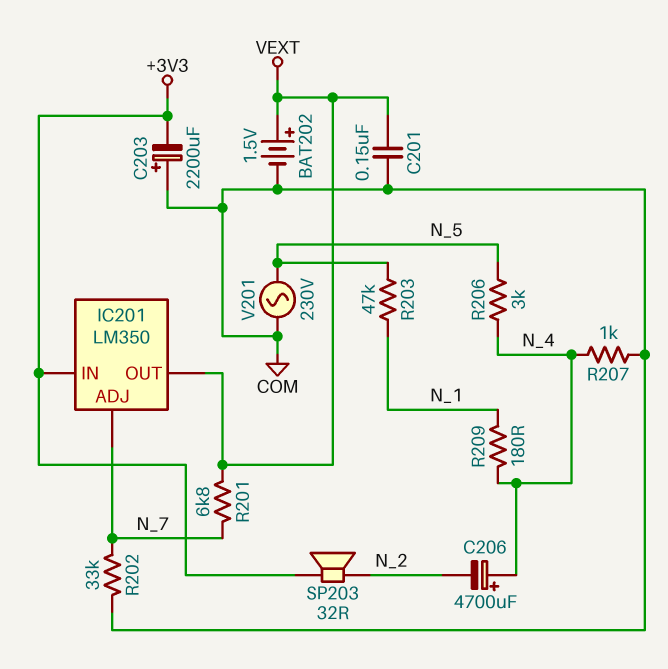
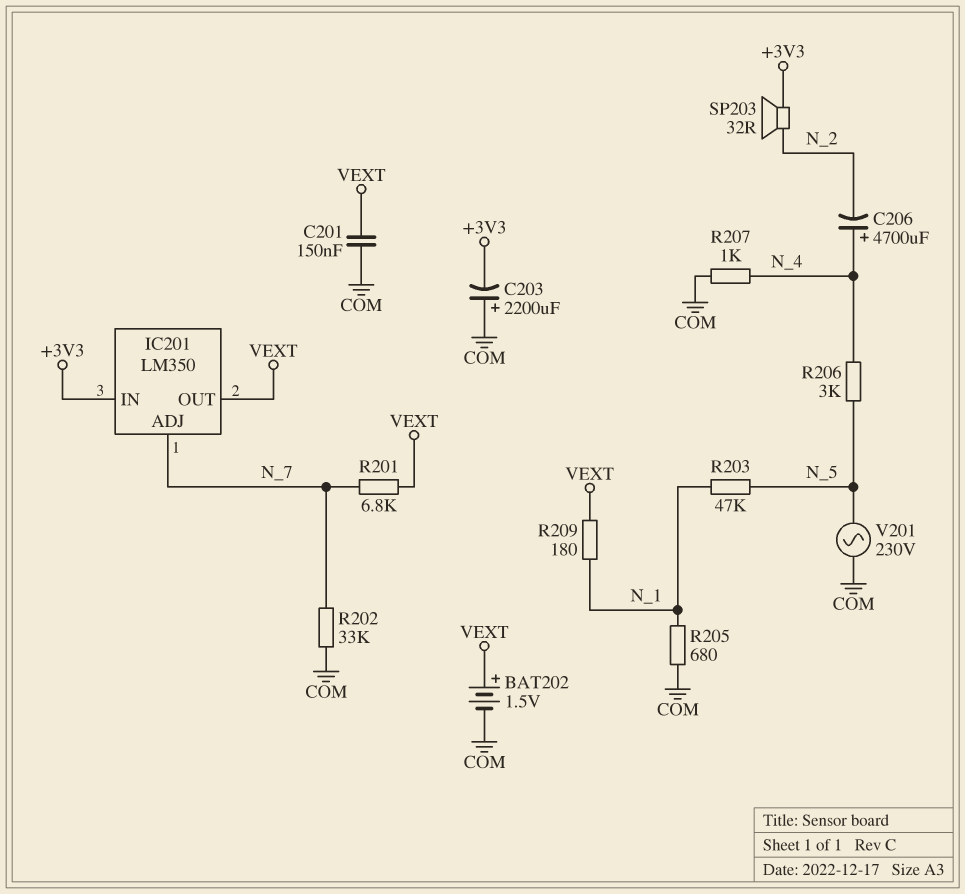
R205: none -> 680 (COM, N_1)
R209: 180 (N_1, N_4) -> 180 (N_1, VEXT)

